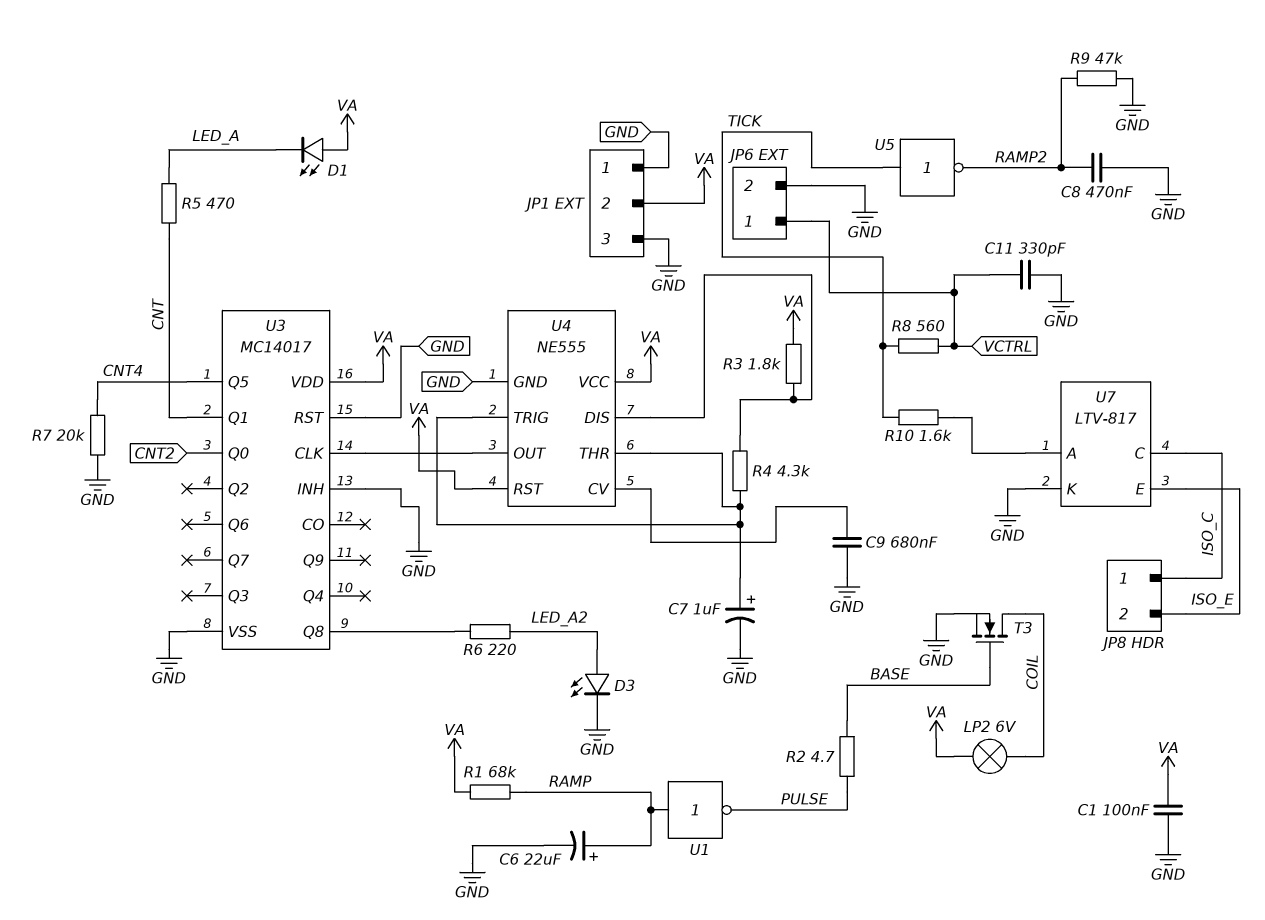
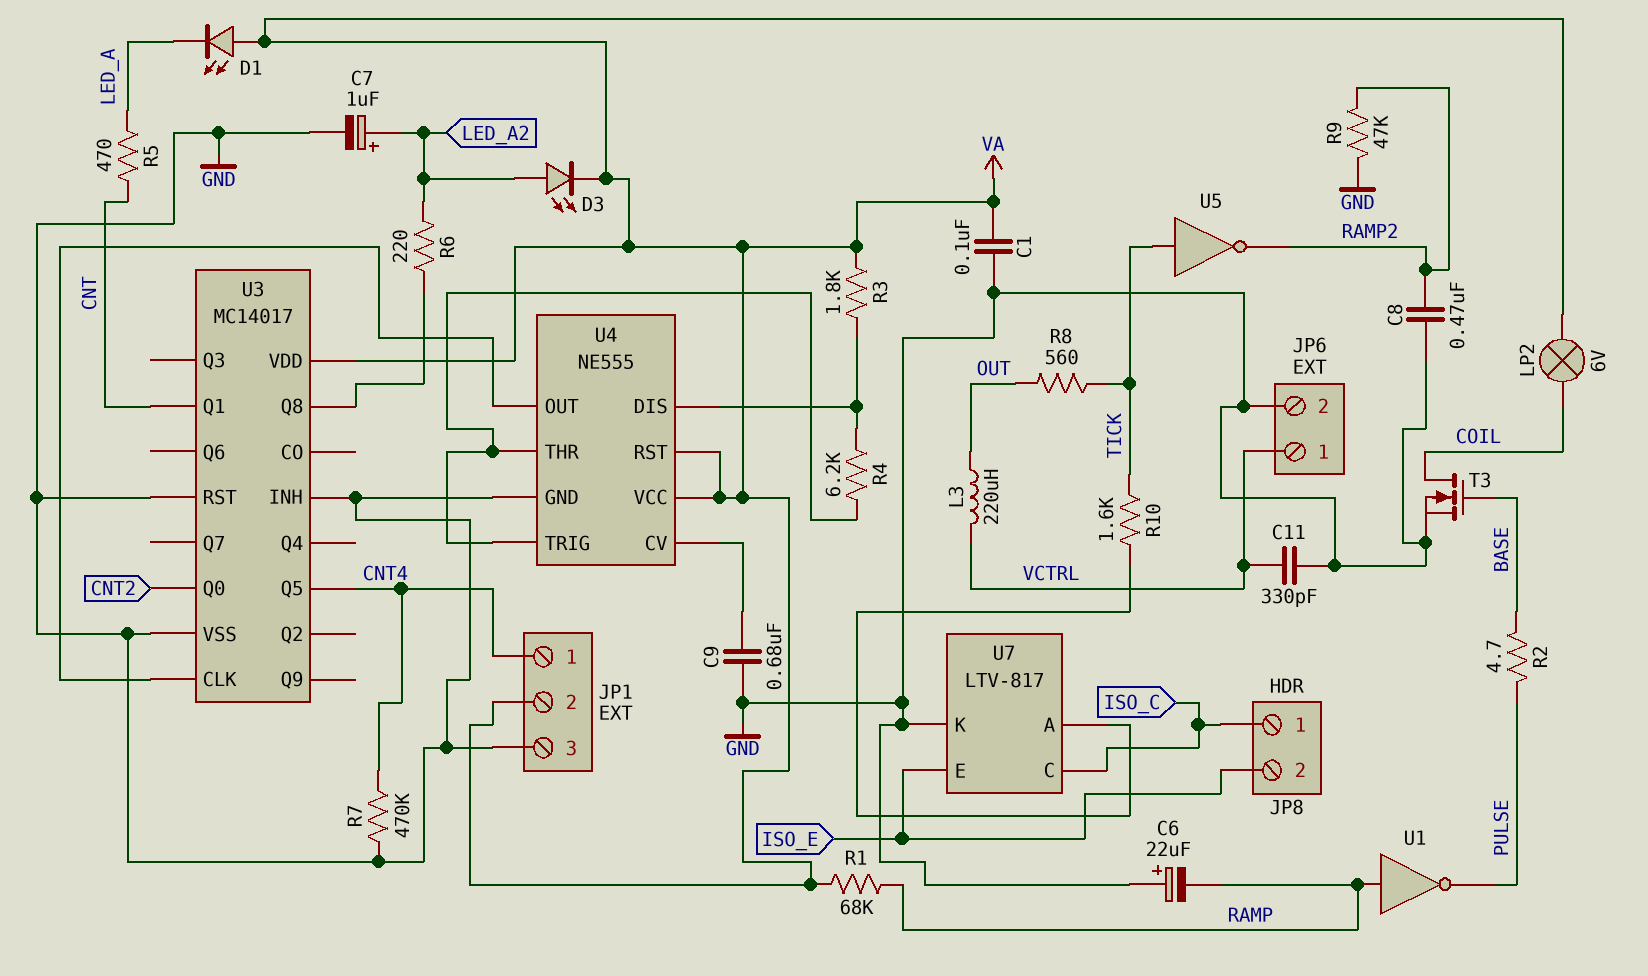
C6: 22uF (plus RAMP, minus GND) -> 22uF (plus GND, minus RAMP)
C7: 1uF (plus U4/THR, minus GND) -> 1uF (plus LED_A2, minus GND)
D3: LED (A LED_A2, K GND) -> LED (A LED_A2, K VA)
JP1 pin 1: GND -> CNT4
L3: none -> 220uH (OUT, VCTRL)
R4: 4.3k (U4/DIS, U4/THR) -> 6.2k (U4/DIS, U4/THR)
R7: 20k (CNT4, GND) -> 470k (CNT4, GND)
R8: 560 (TICK, VCTRL) -> 560 (OUT, TICK)

